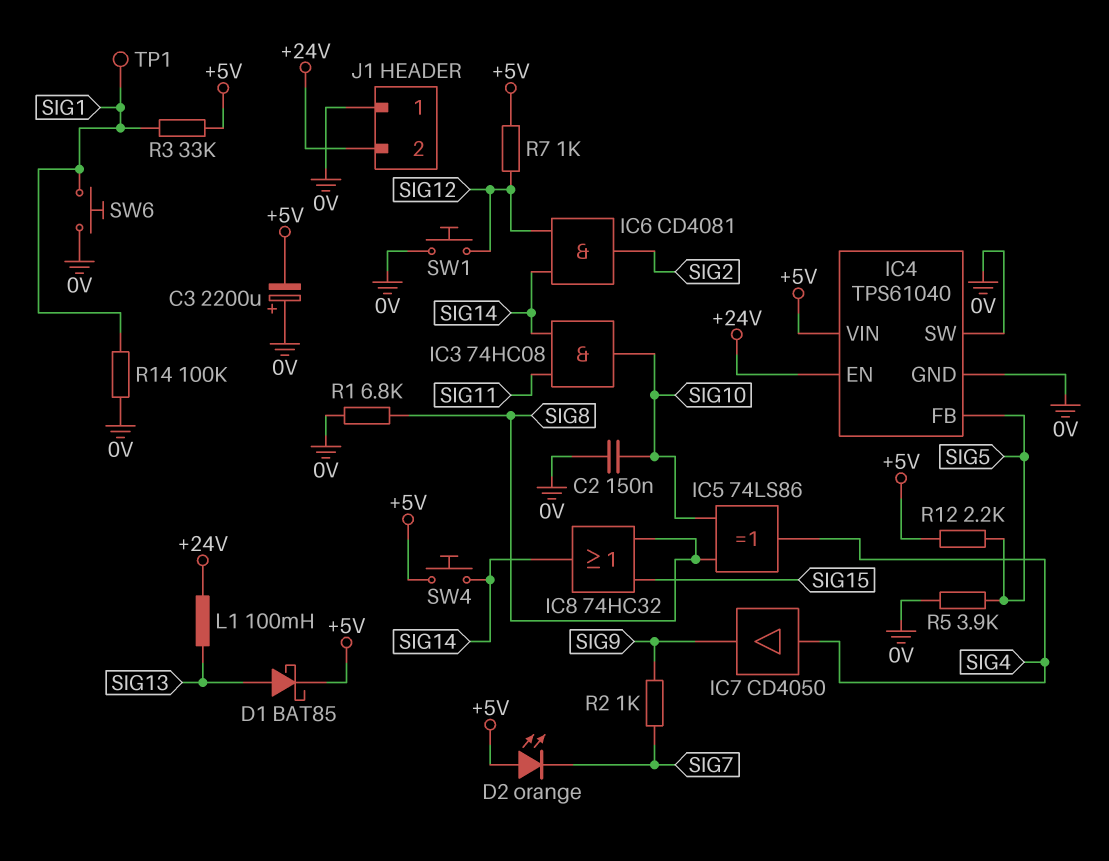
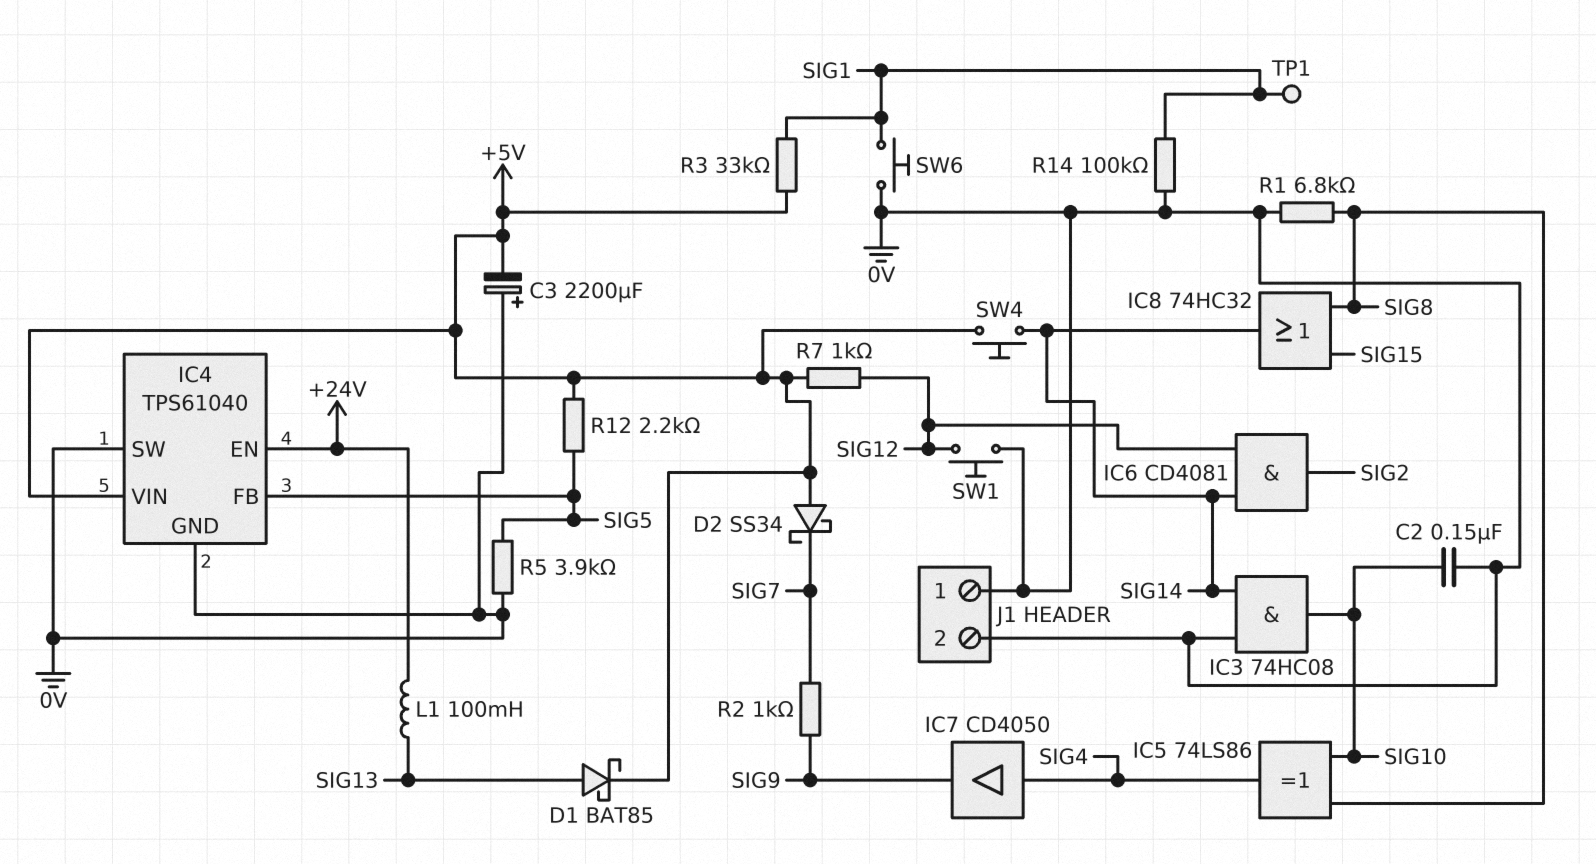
D2: LED orange (A +5V, K SIG7) -> schottky SS34 (A +5V, K SIG7)
IC3: AND 74HC08 (in SIG11, in SIG14, out SIG10) -> AND 74HC08 (in 0V, in SIG14, out SIG10)
J1 pin 2: +24V -> 0V

